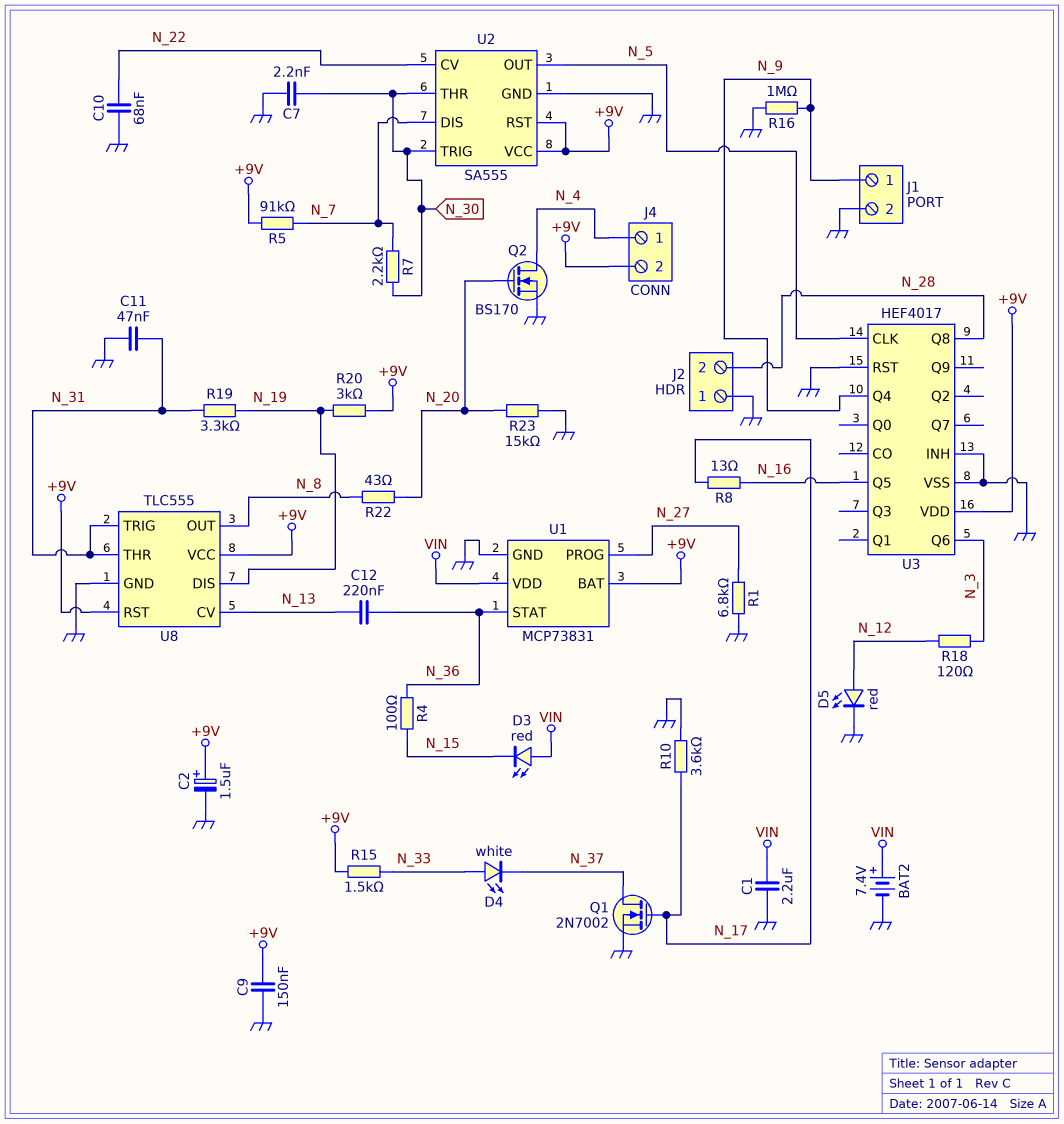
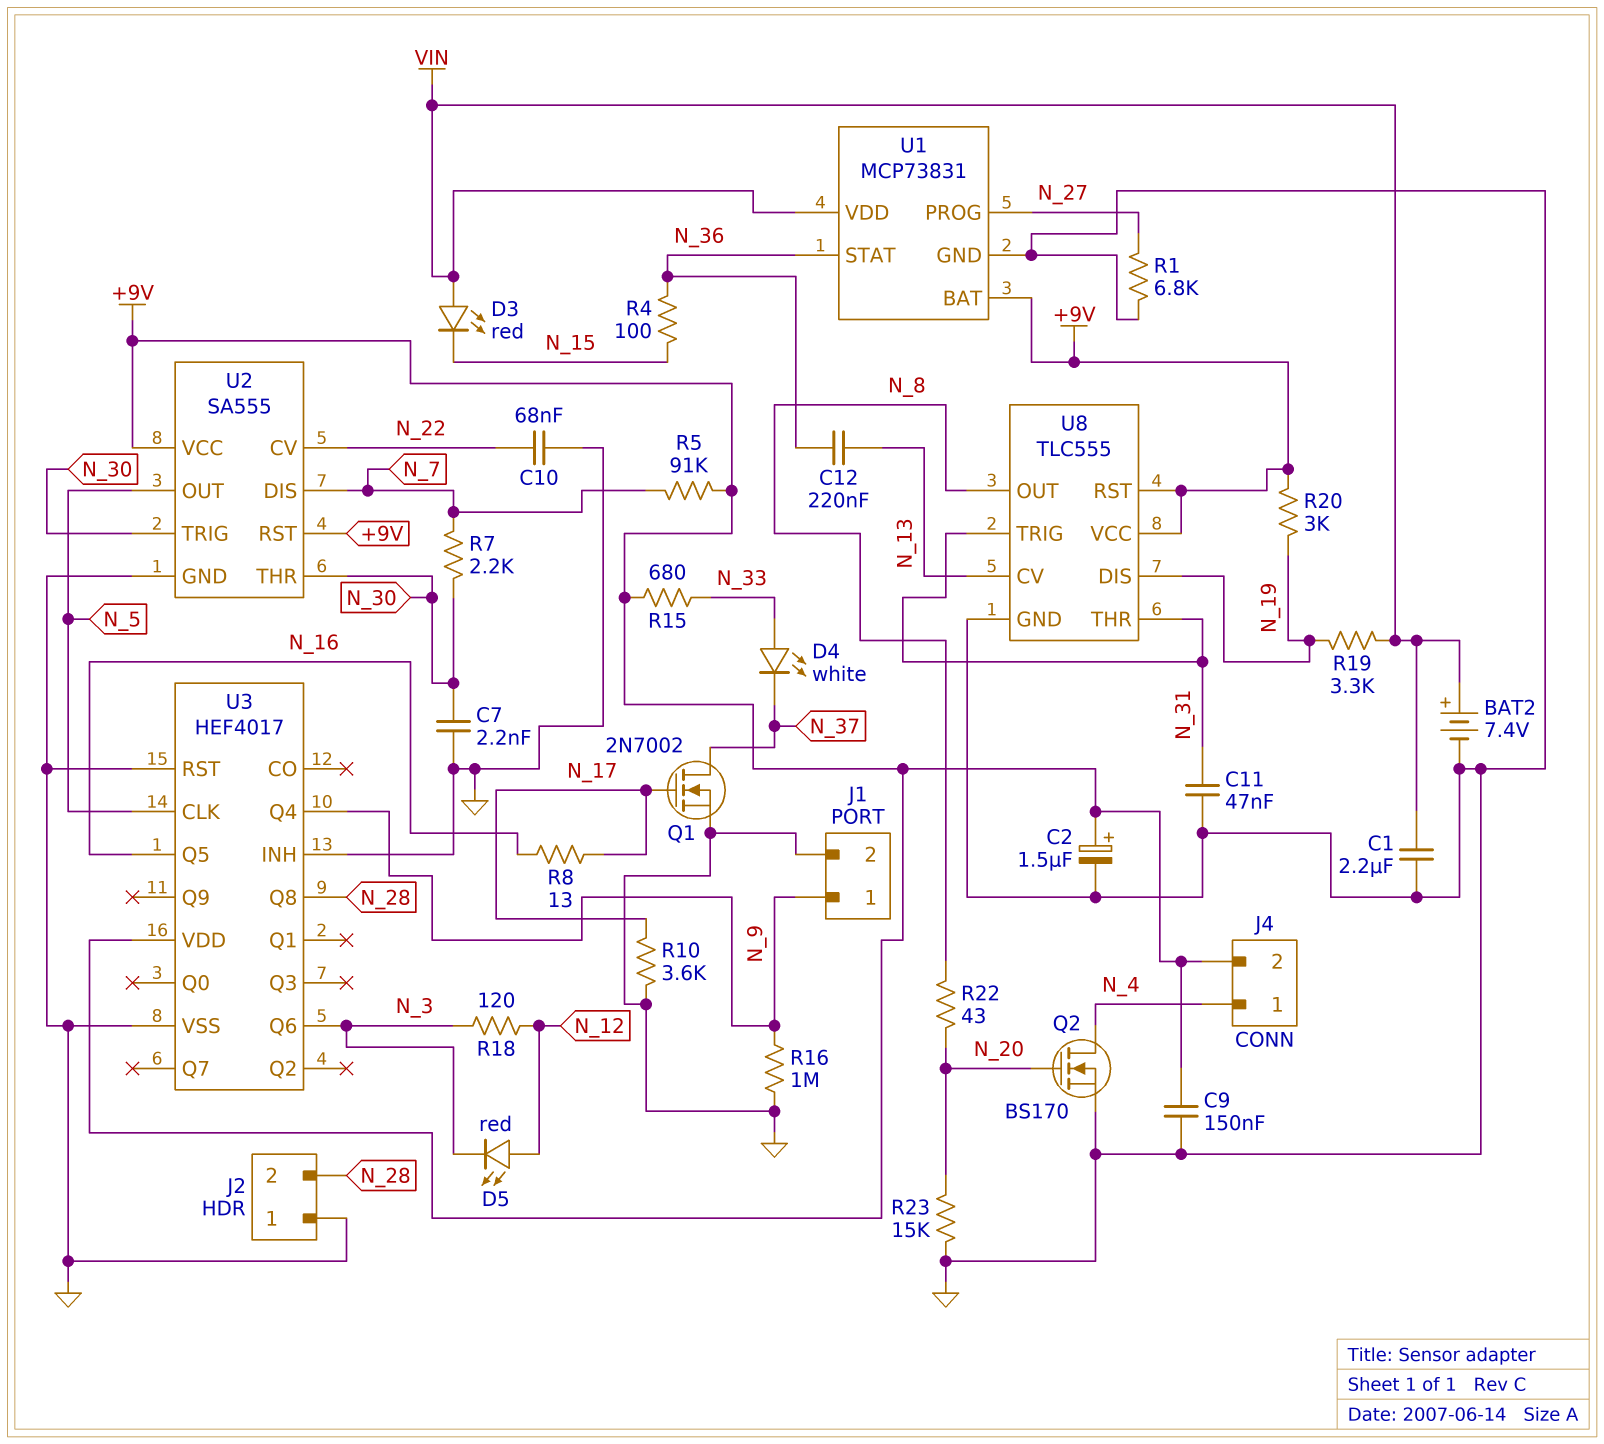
D5: LED red (A N_12, K GND) -> LED red (A N_12, K N_3)
R15: 1.5k (+9V, N_33) -> 680 (+9V, N_33)
R19: 3.3k (N_19, N_31) -> 3.3k (N_19, VIN)

